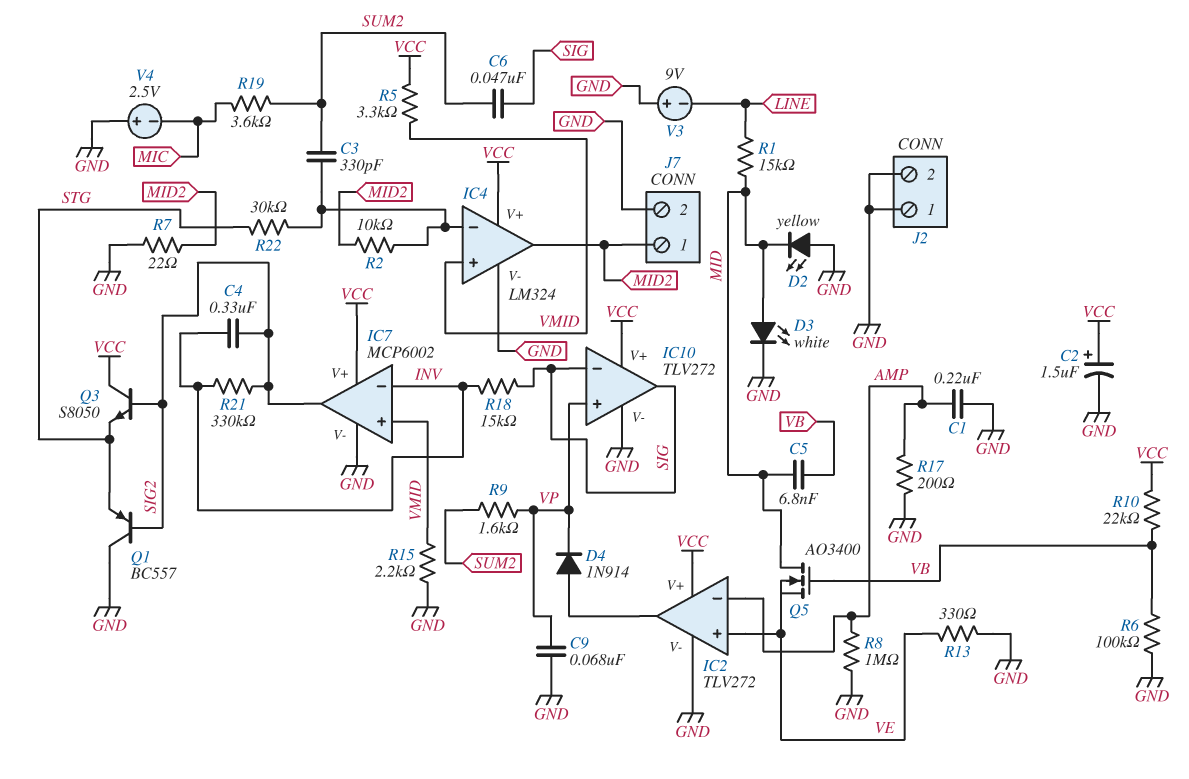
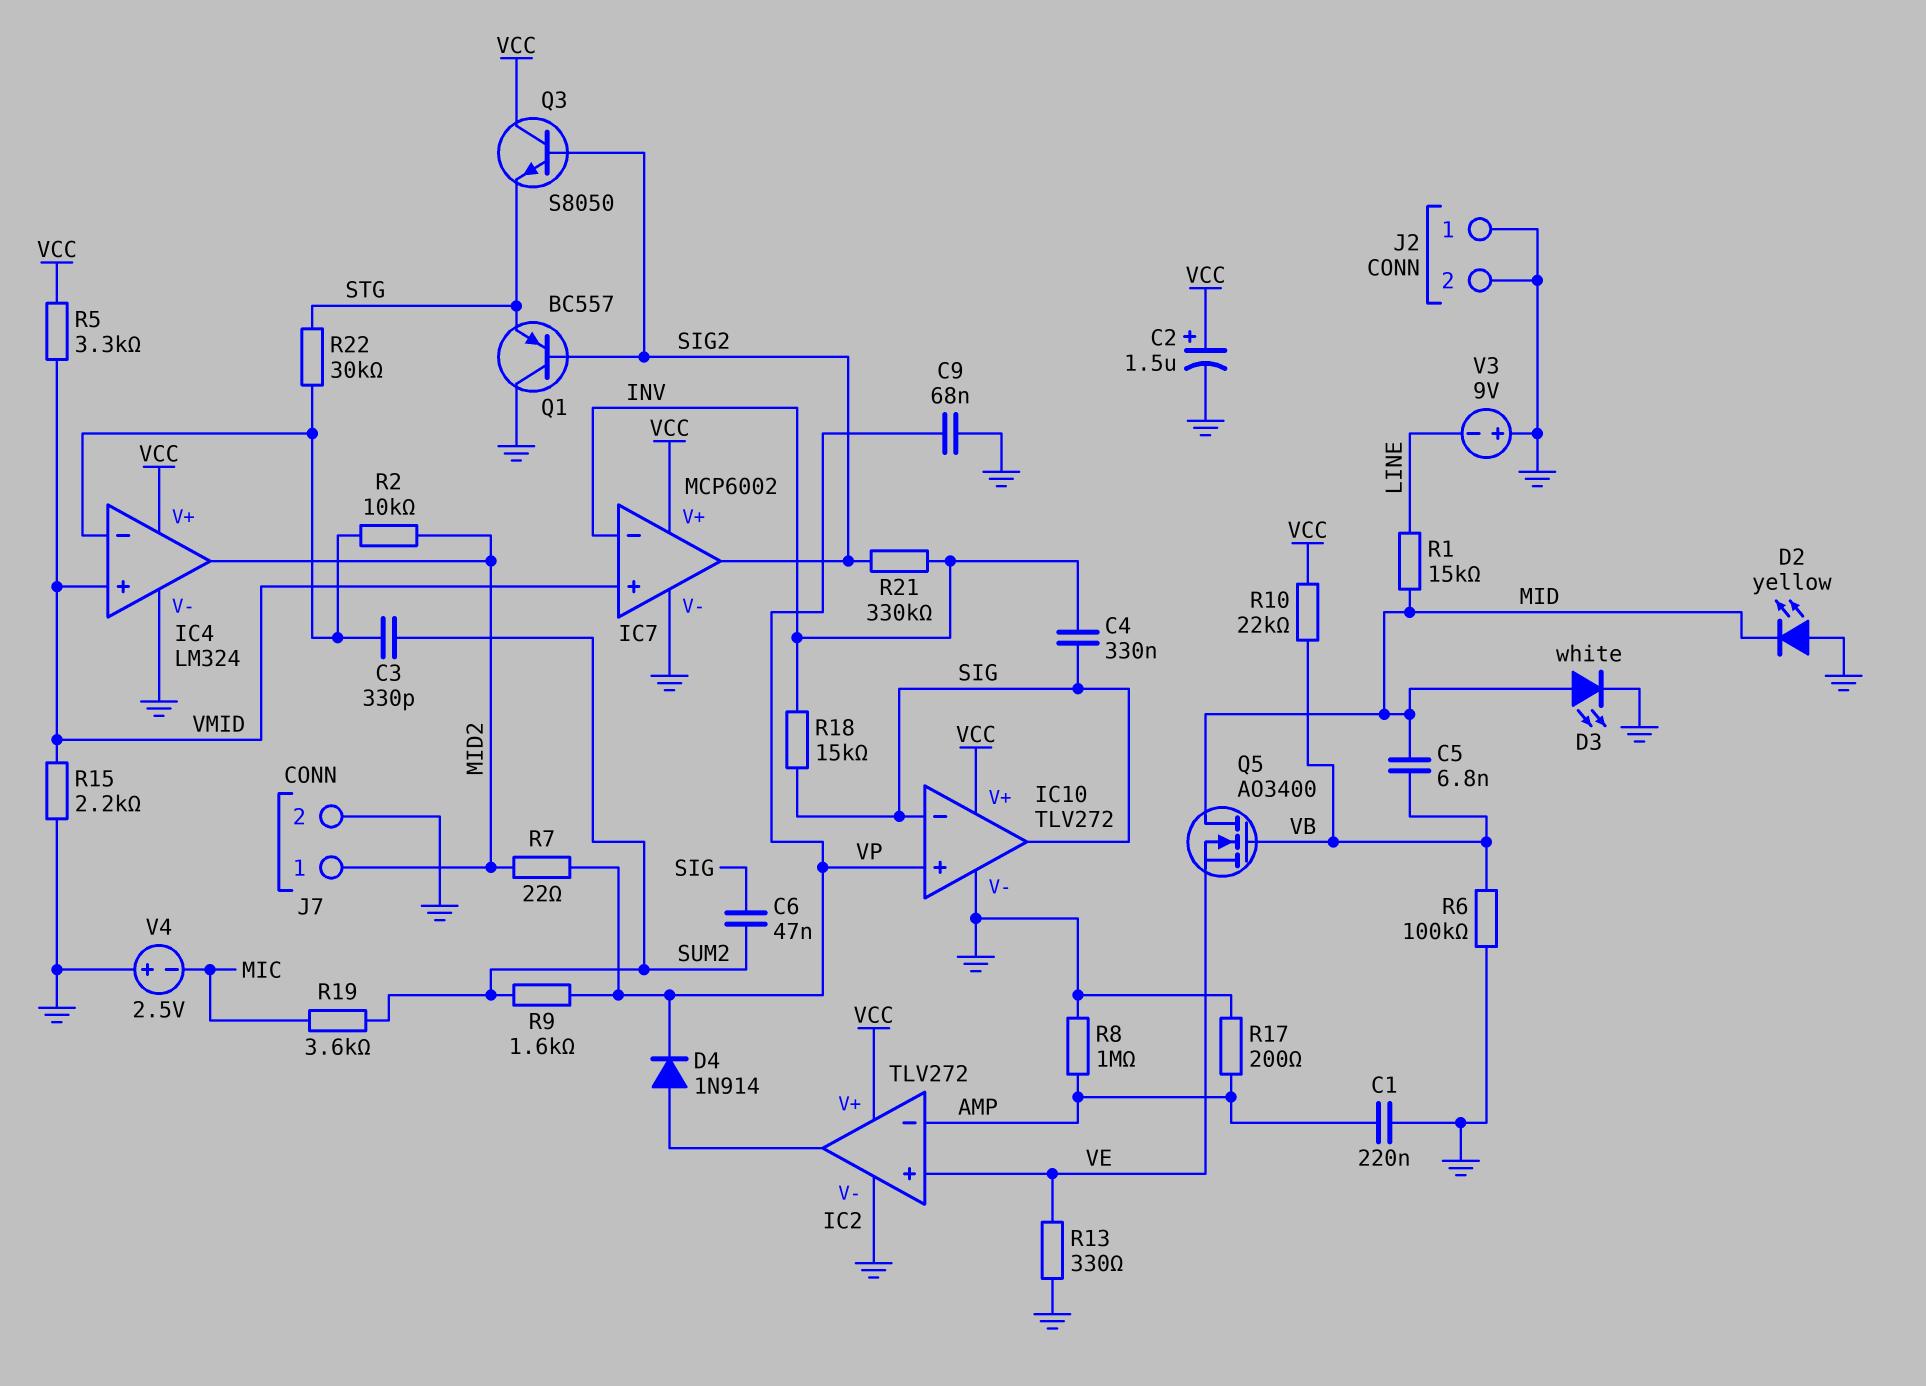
C4: 330nF (INV, SIG2) -> 330nF (INV, SIG)
R7: 22 (GND, MID2) -> 22 (MID2, VP)

